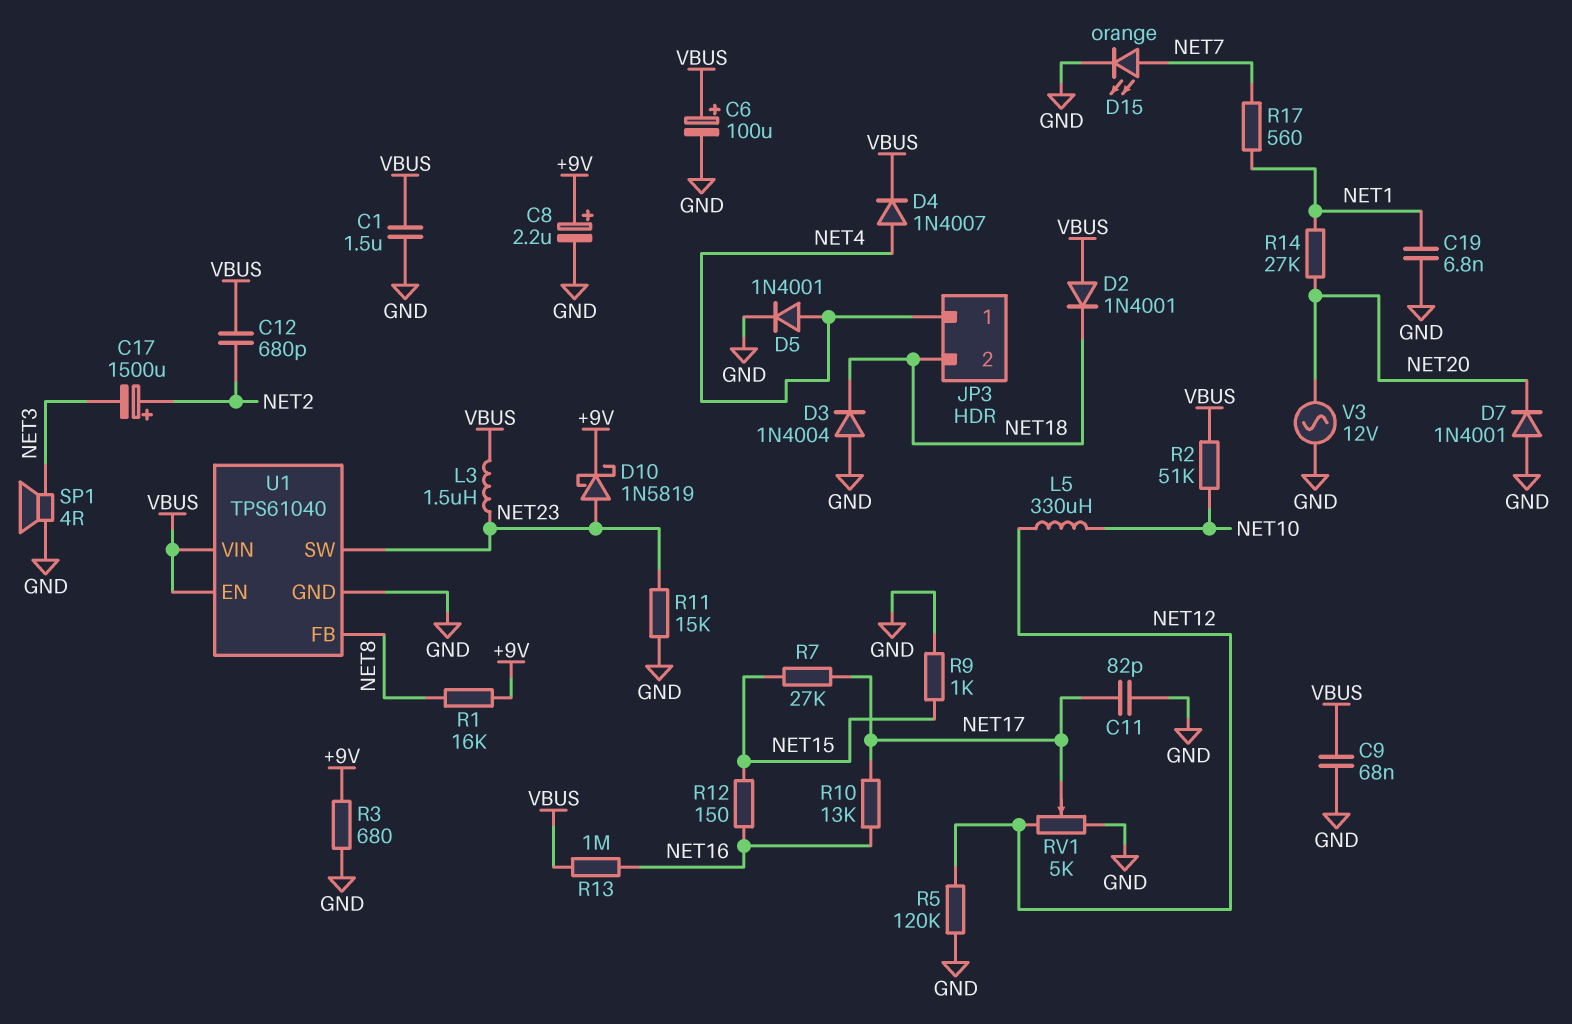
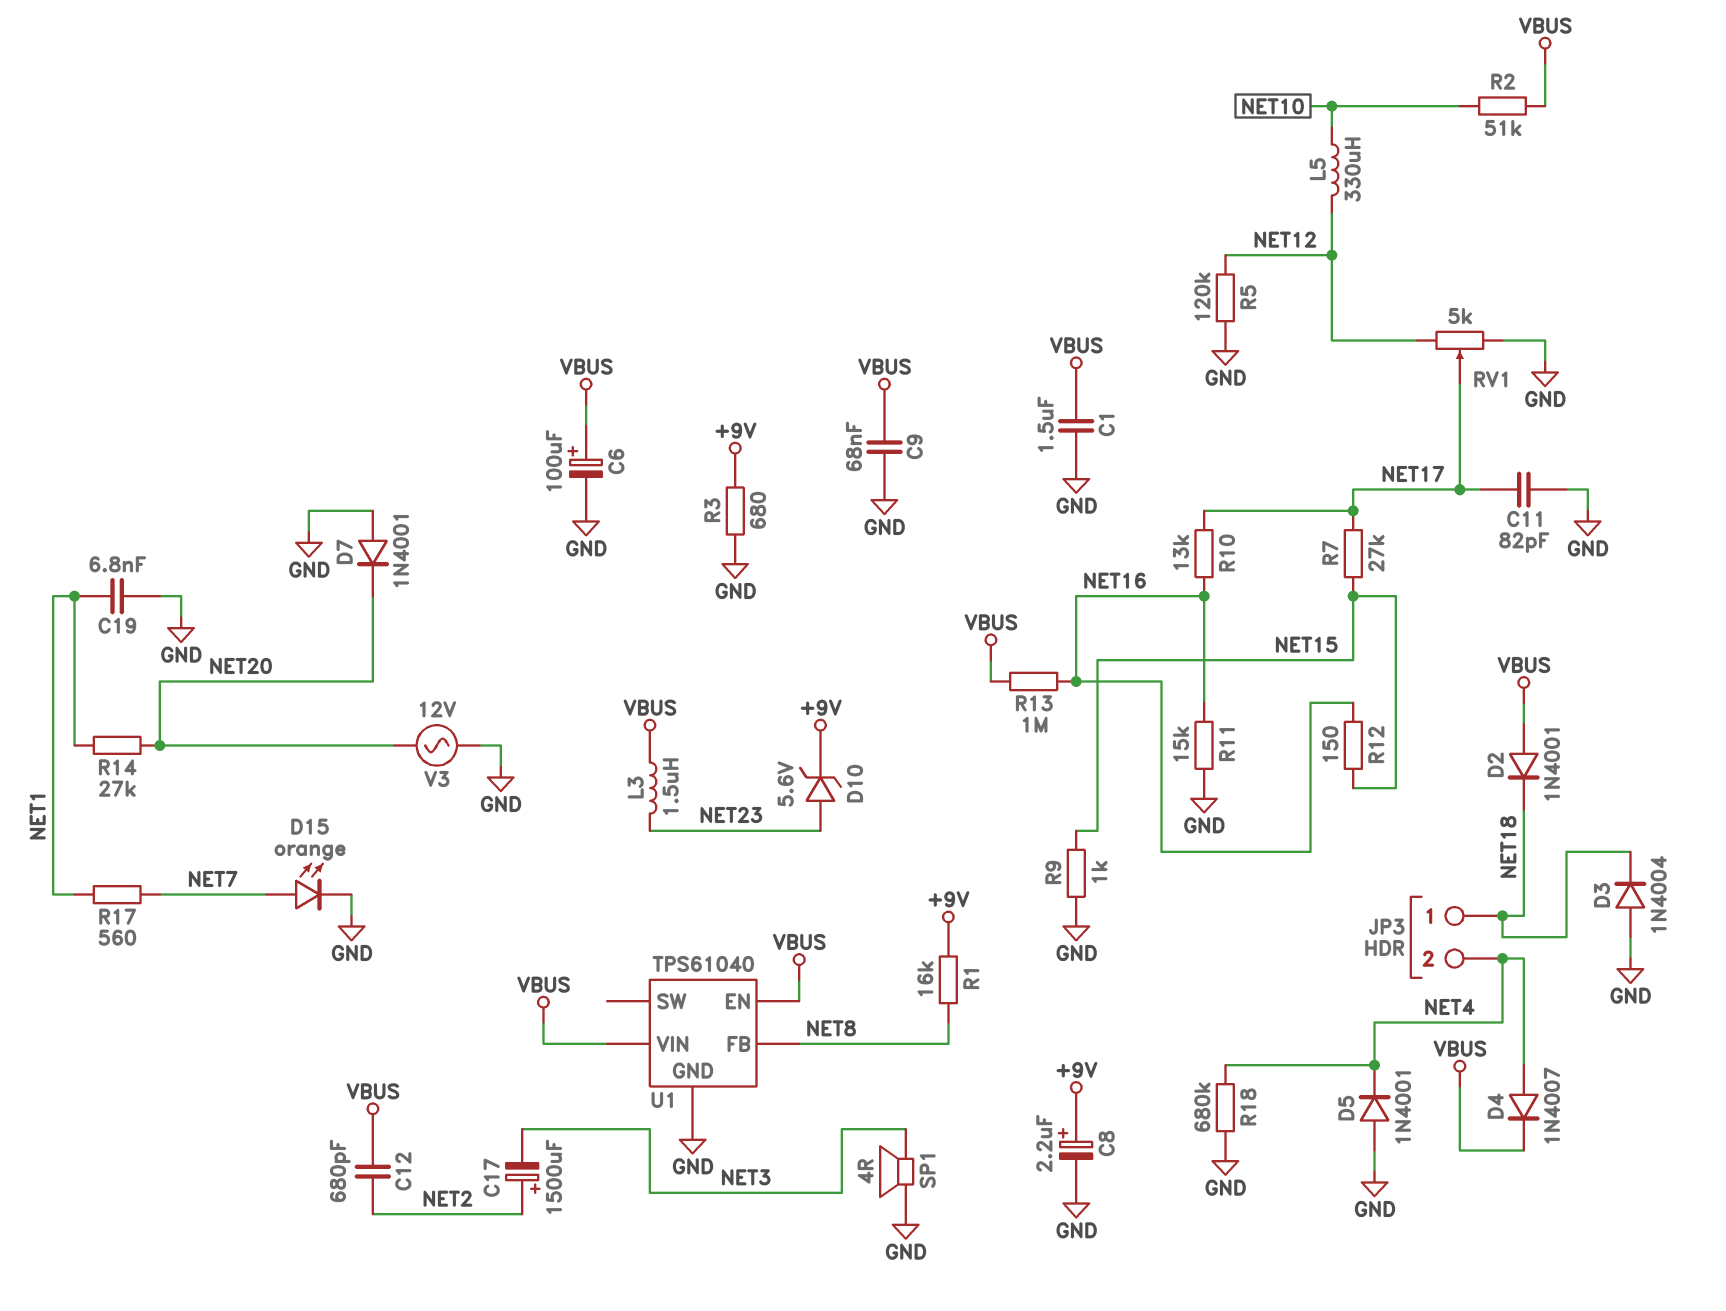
D5: diode 1N4001 (A NET4, K GND) -> diode 1N4001 (A GND, K NET4)
D10: schottky 1N5819 (A NET23, K +9V) -> zener 5.6V (A NET23, K +9V)
JP3 pin 1: NET4 -> NET18
JP3 pin 2: NET18 -> NET4
R11: 15k (GND, NET23) -> 15k (GND, NET16)
R18: none -> 680k (GND, NET4)
U1 pin SW: NET23 -> none

